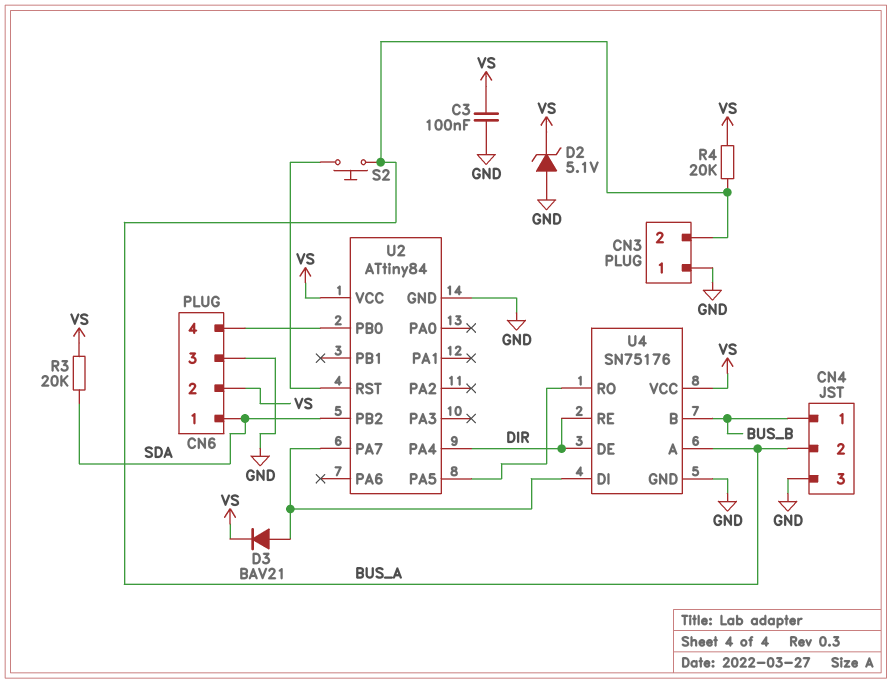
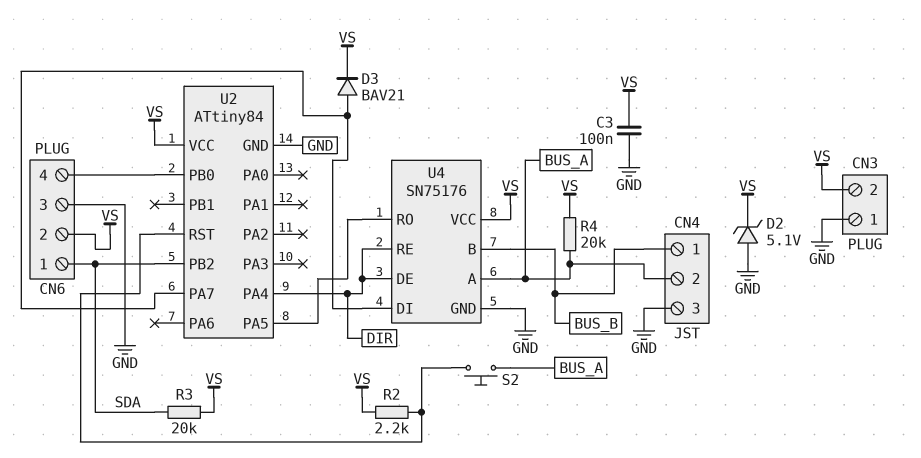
CN3 pin 2: BUS_A -> VS
R2: none -> 2.2k (U2/RST, VS)

